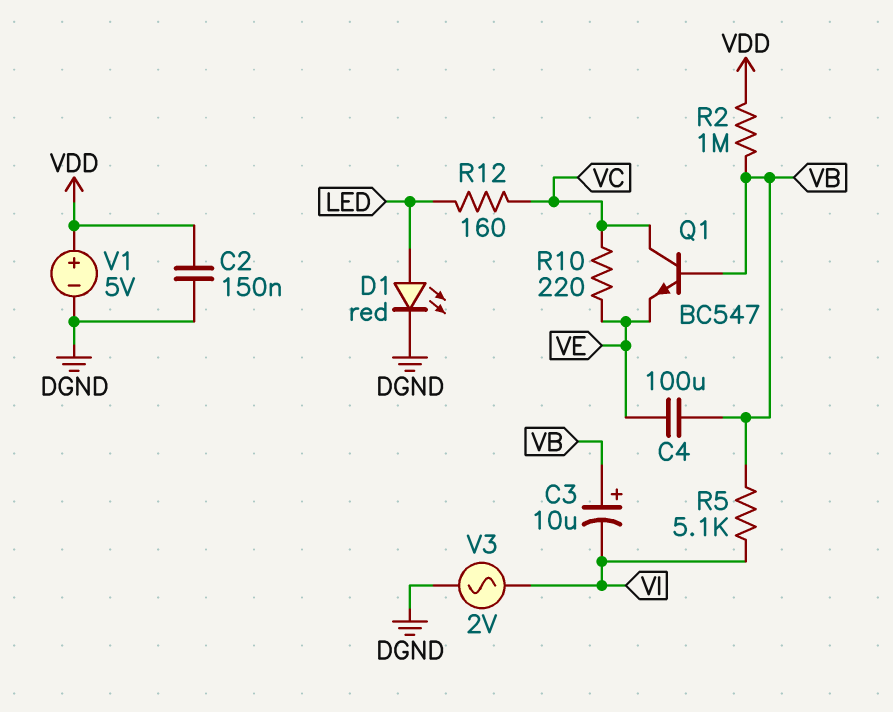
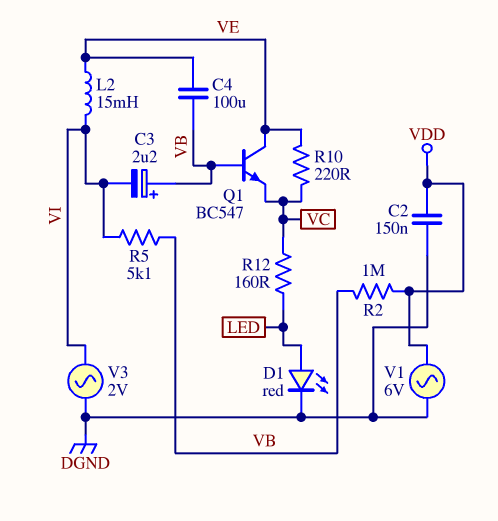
C3: 10uF (plus VB, minus VI) -> 2.2uF (plus VB, minus VI)
L2: none -> 15mH (VE, VI)
Q1: NPN BC547 (B VB, C VC, E VE) -> NPN BC547 (B VB, C VE, E VC)
V1: 5V (plus VDD, minus DGND) -> AC 6V (DGND, VDD)

